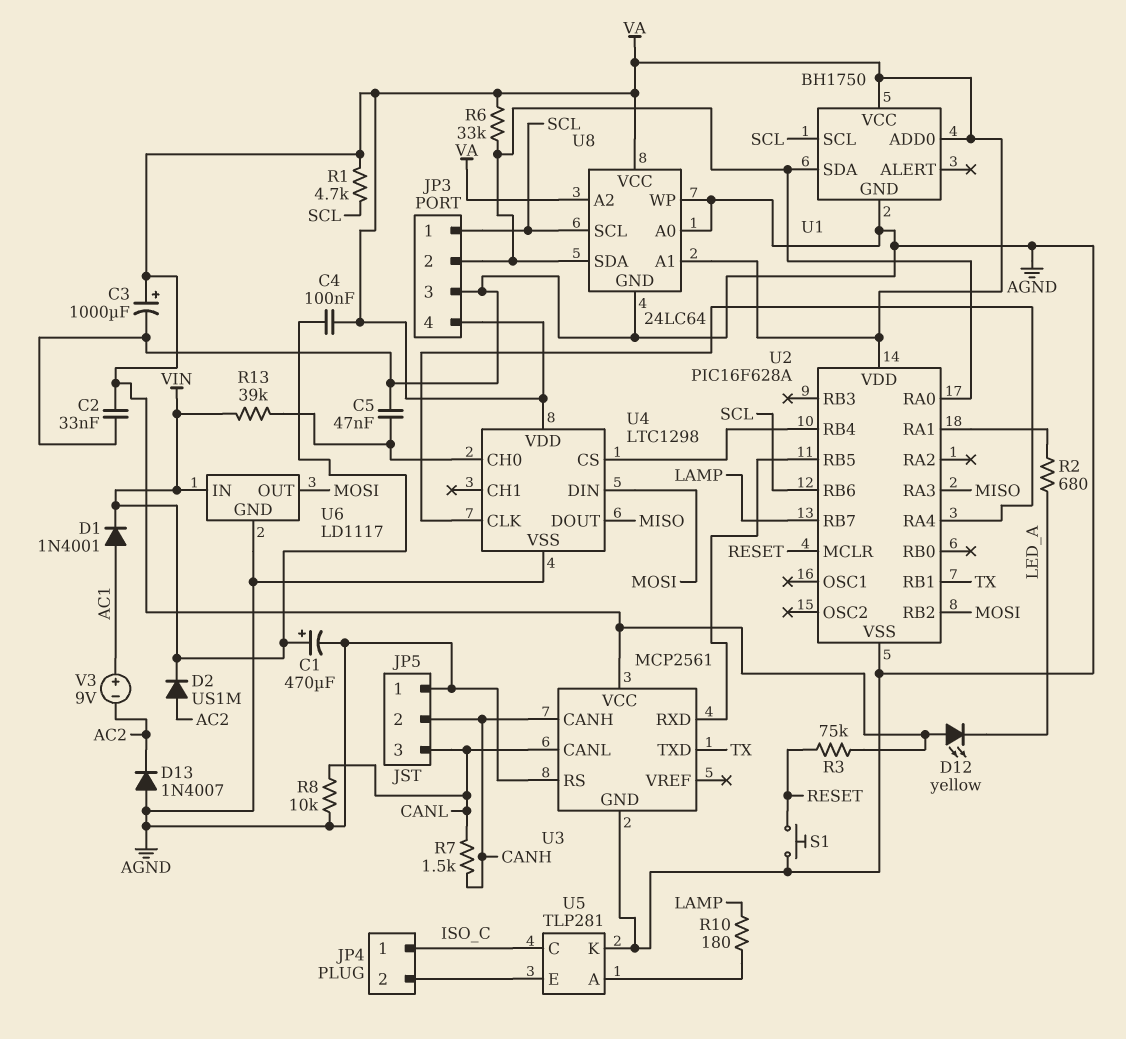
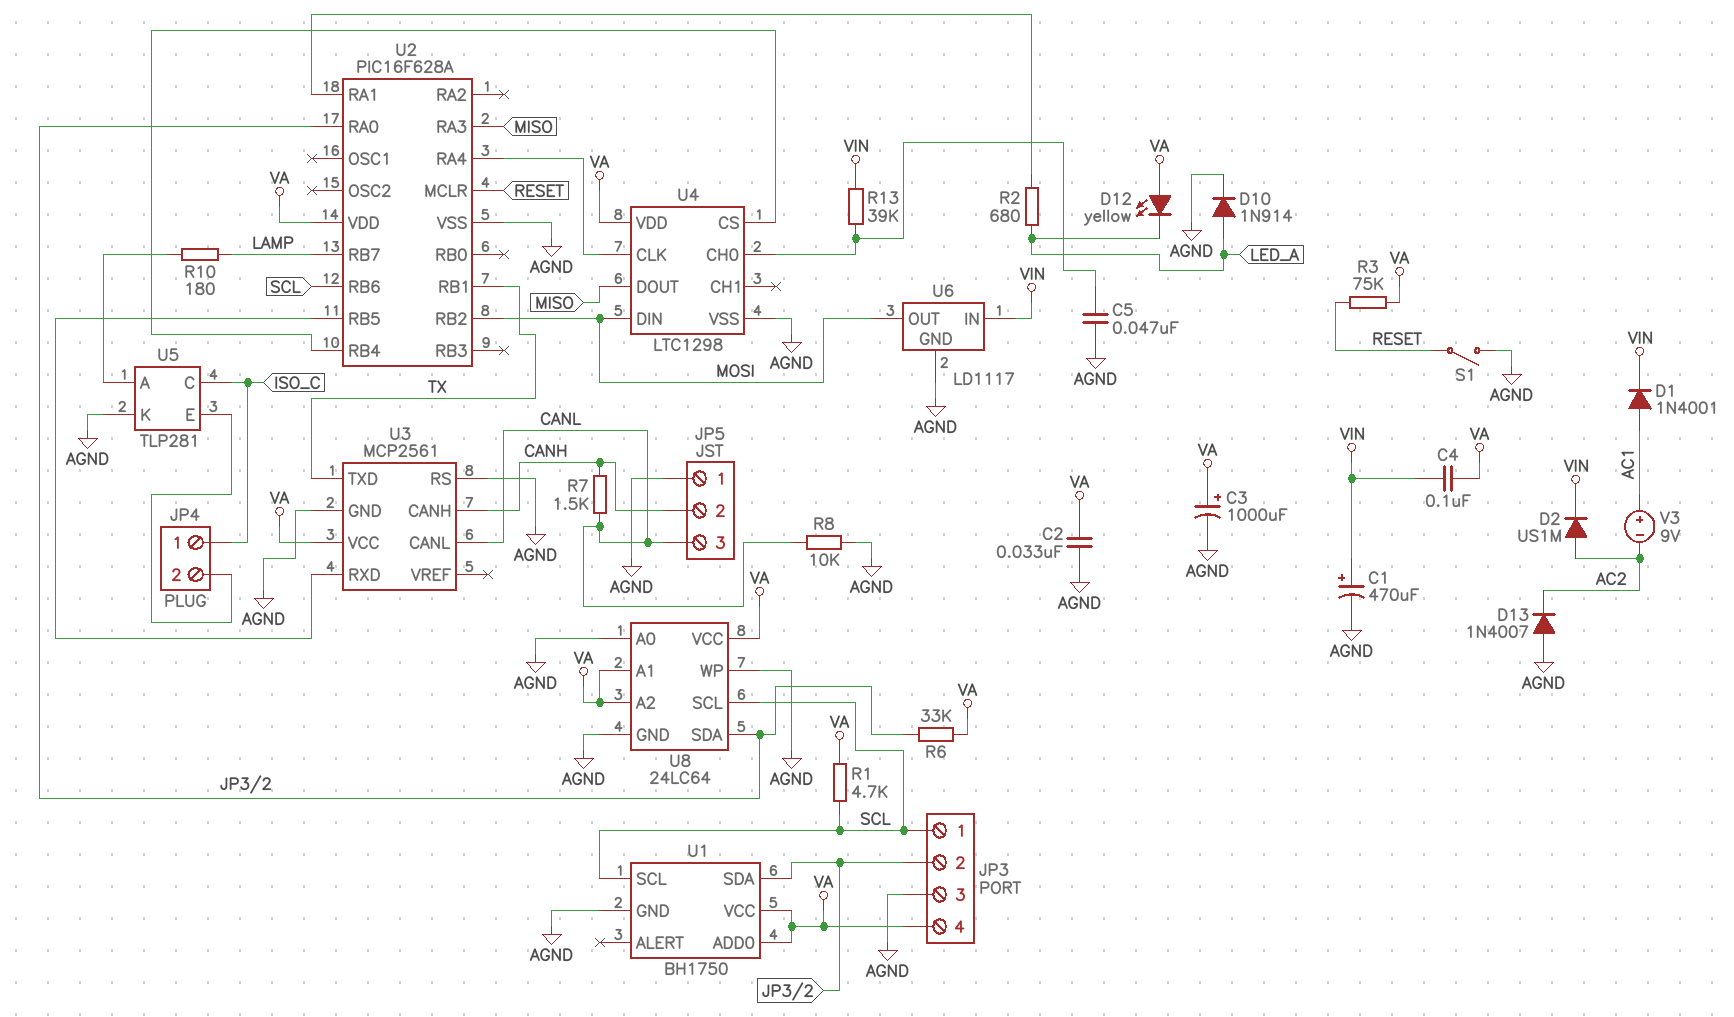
D10: none -> diode 1N914 (A LED_A, K AGND)
S1: button (AGND, RESET) -> switch (AGND, RESET)

